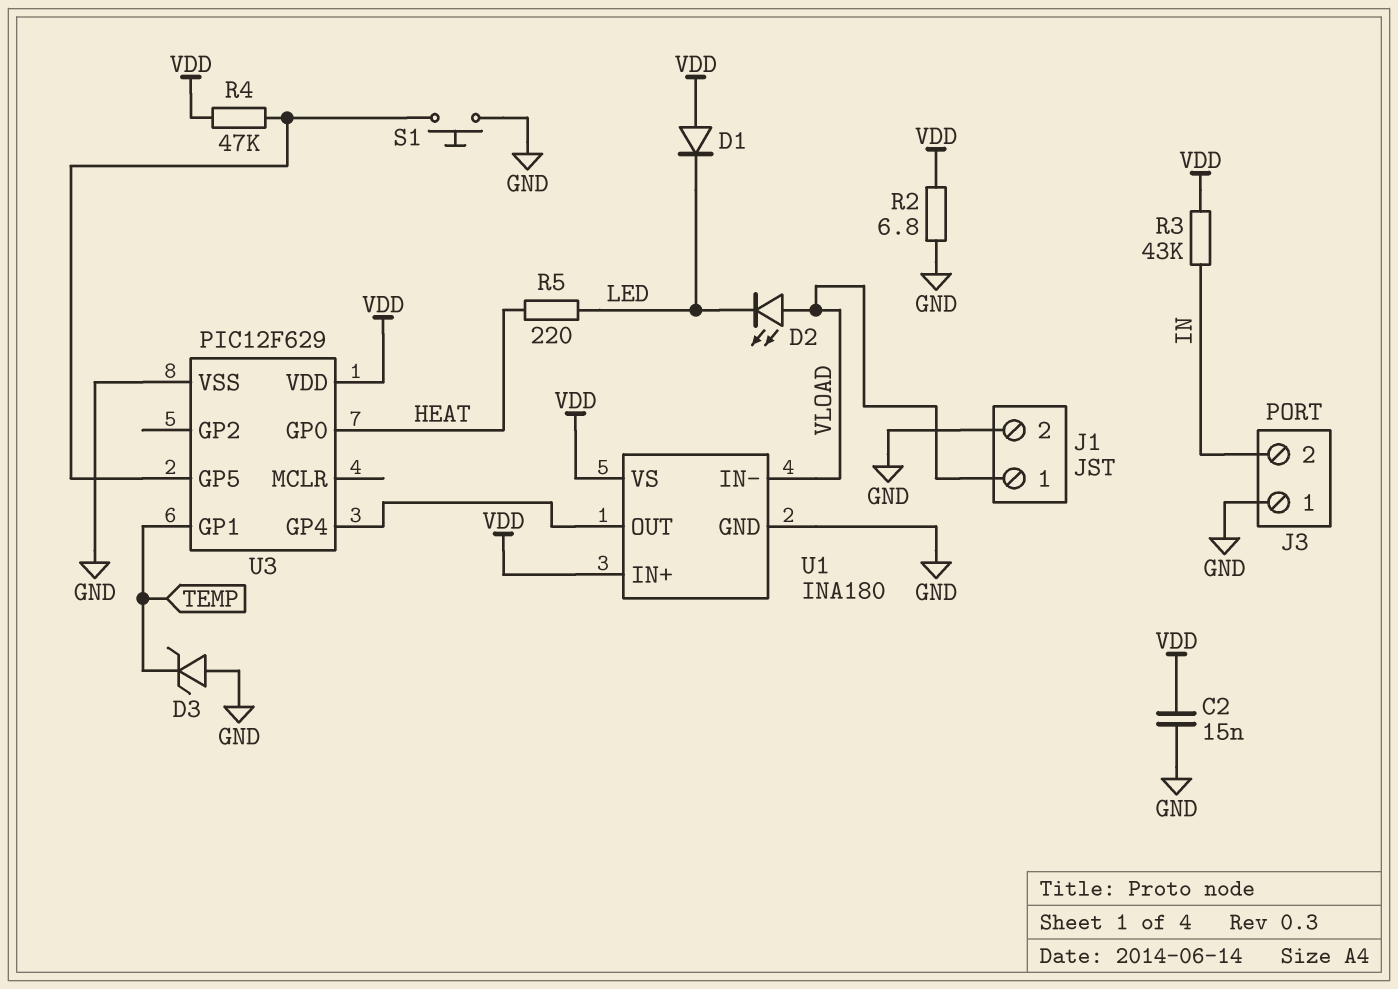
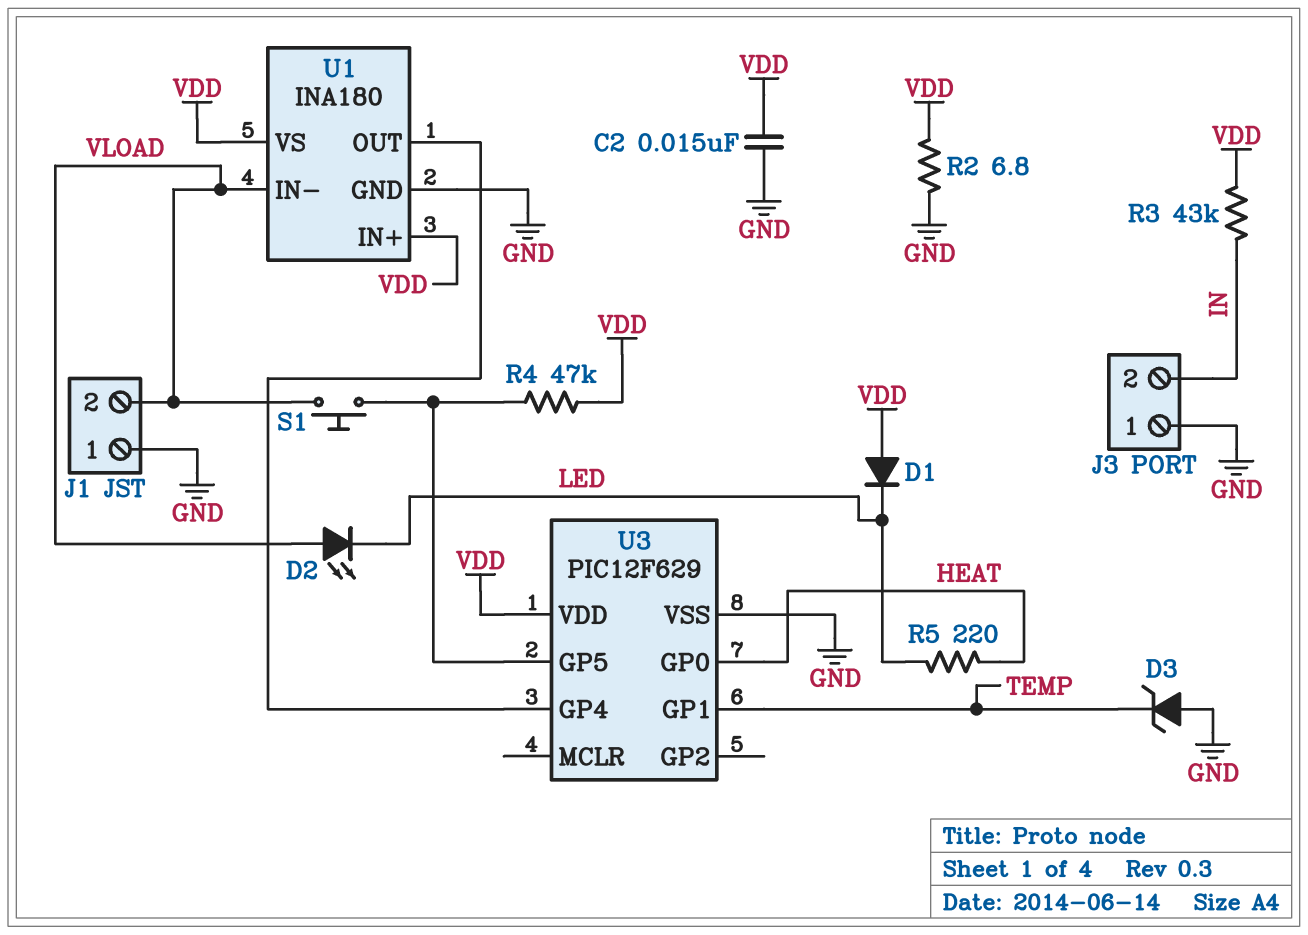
J1 pin 1: VLOAD -> GND
J1 pin 2: GND -> VLOAD
S1: button (GND, U3/GP5) -> button (U3/GP5, VLOAD)

